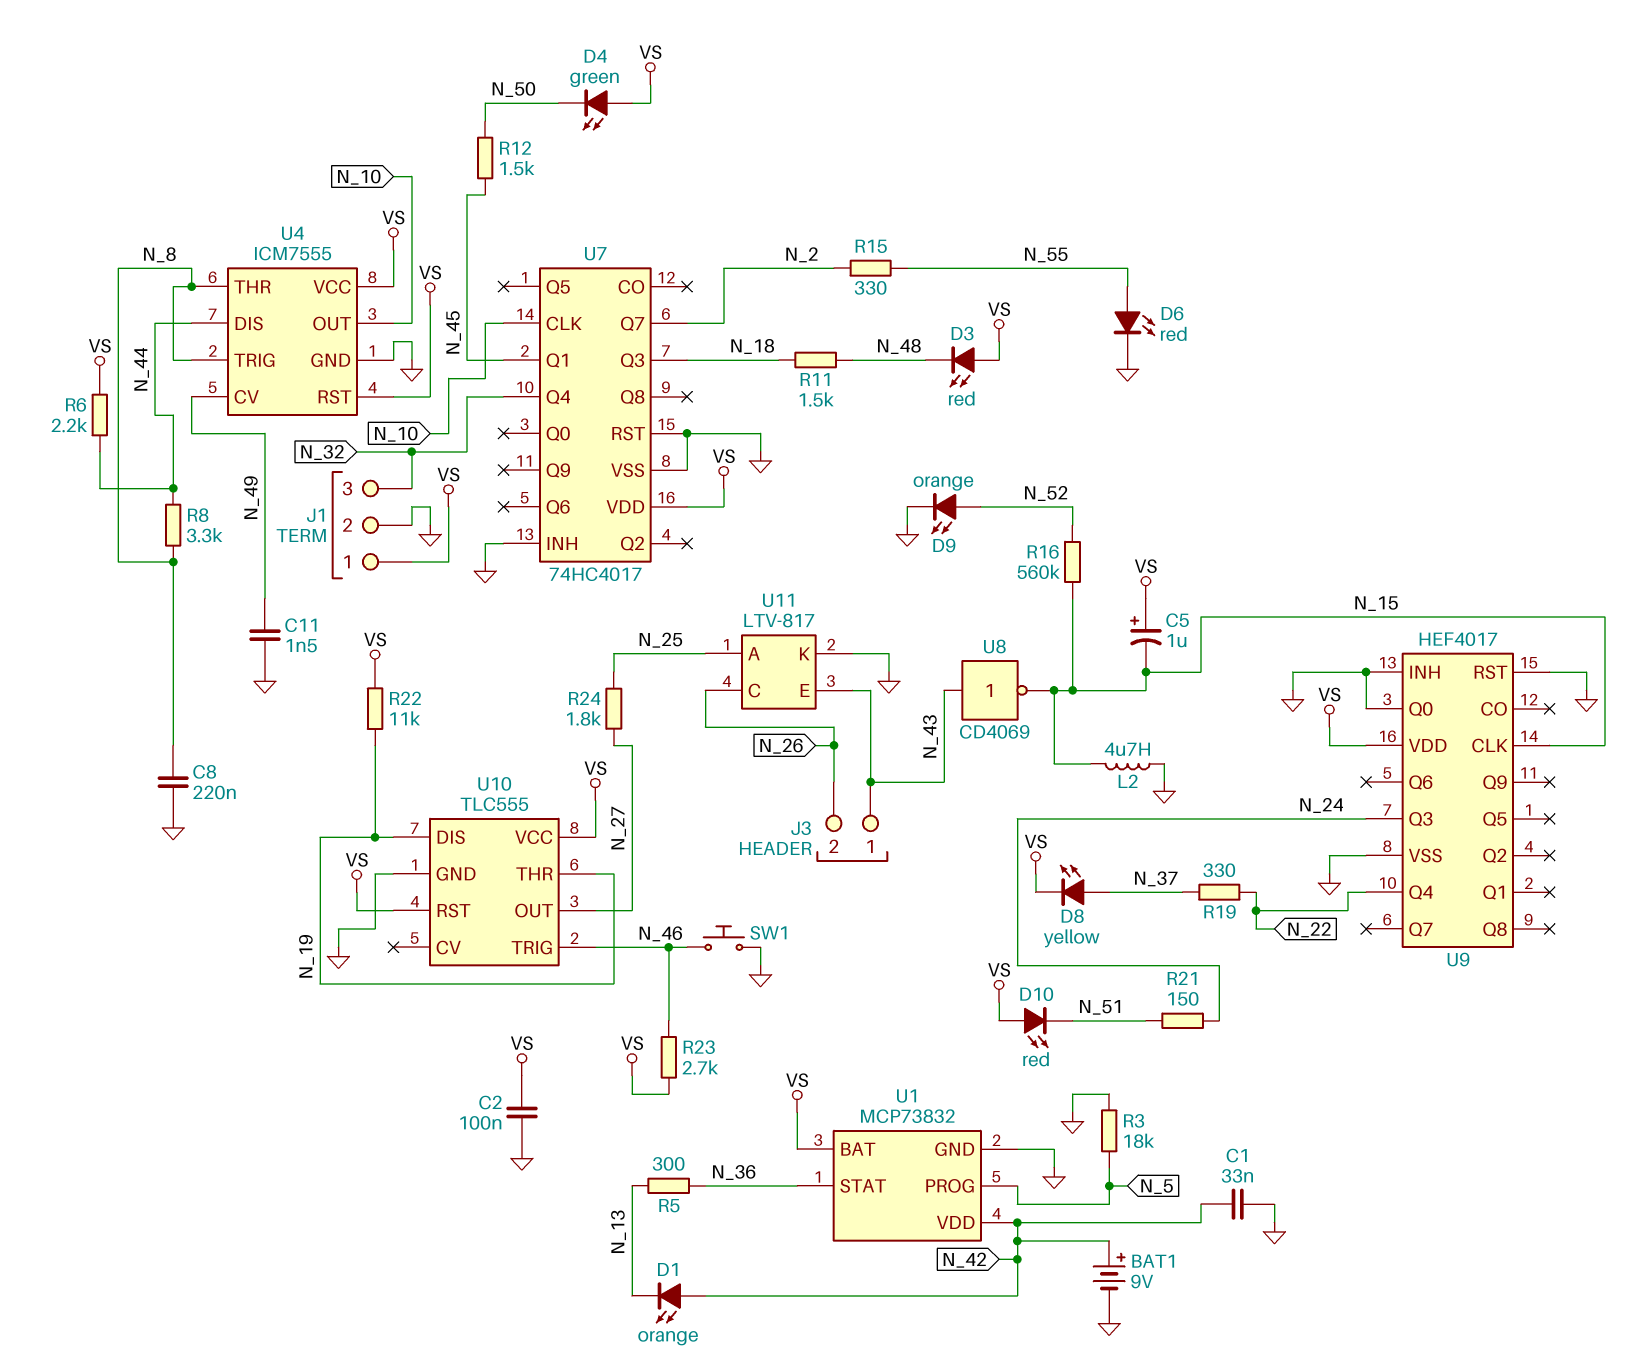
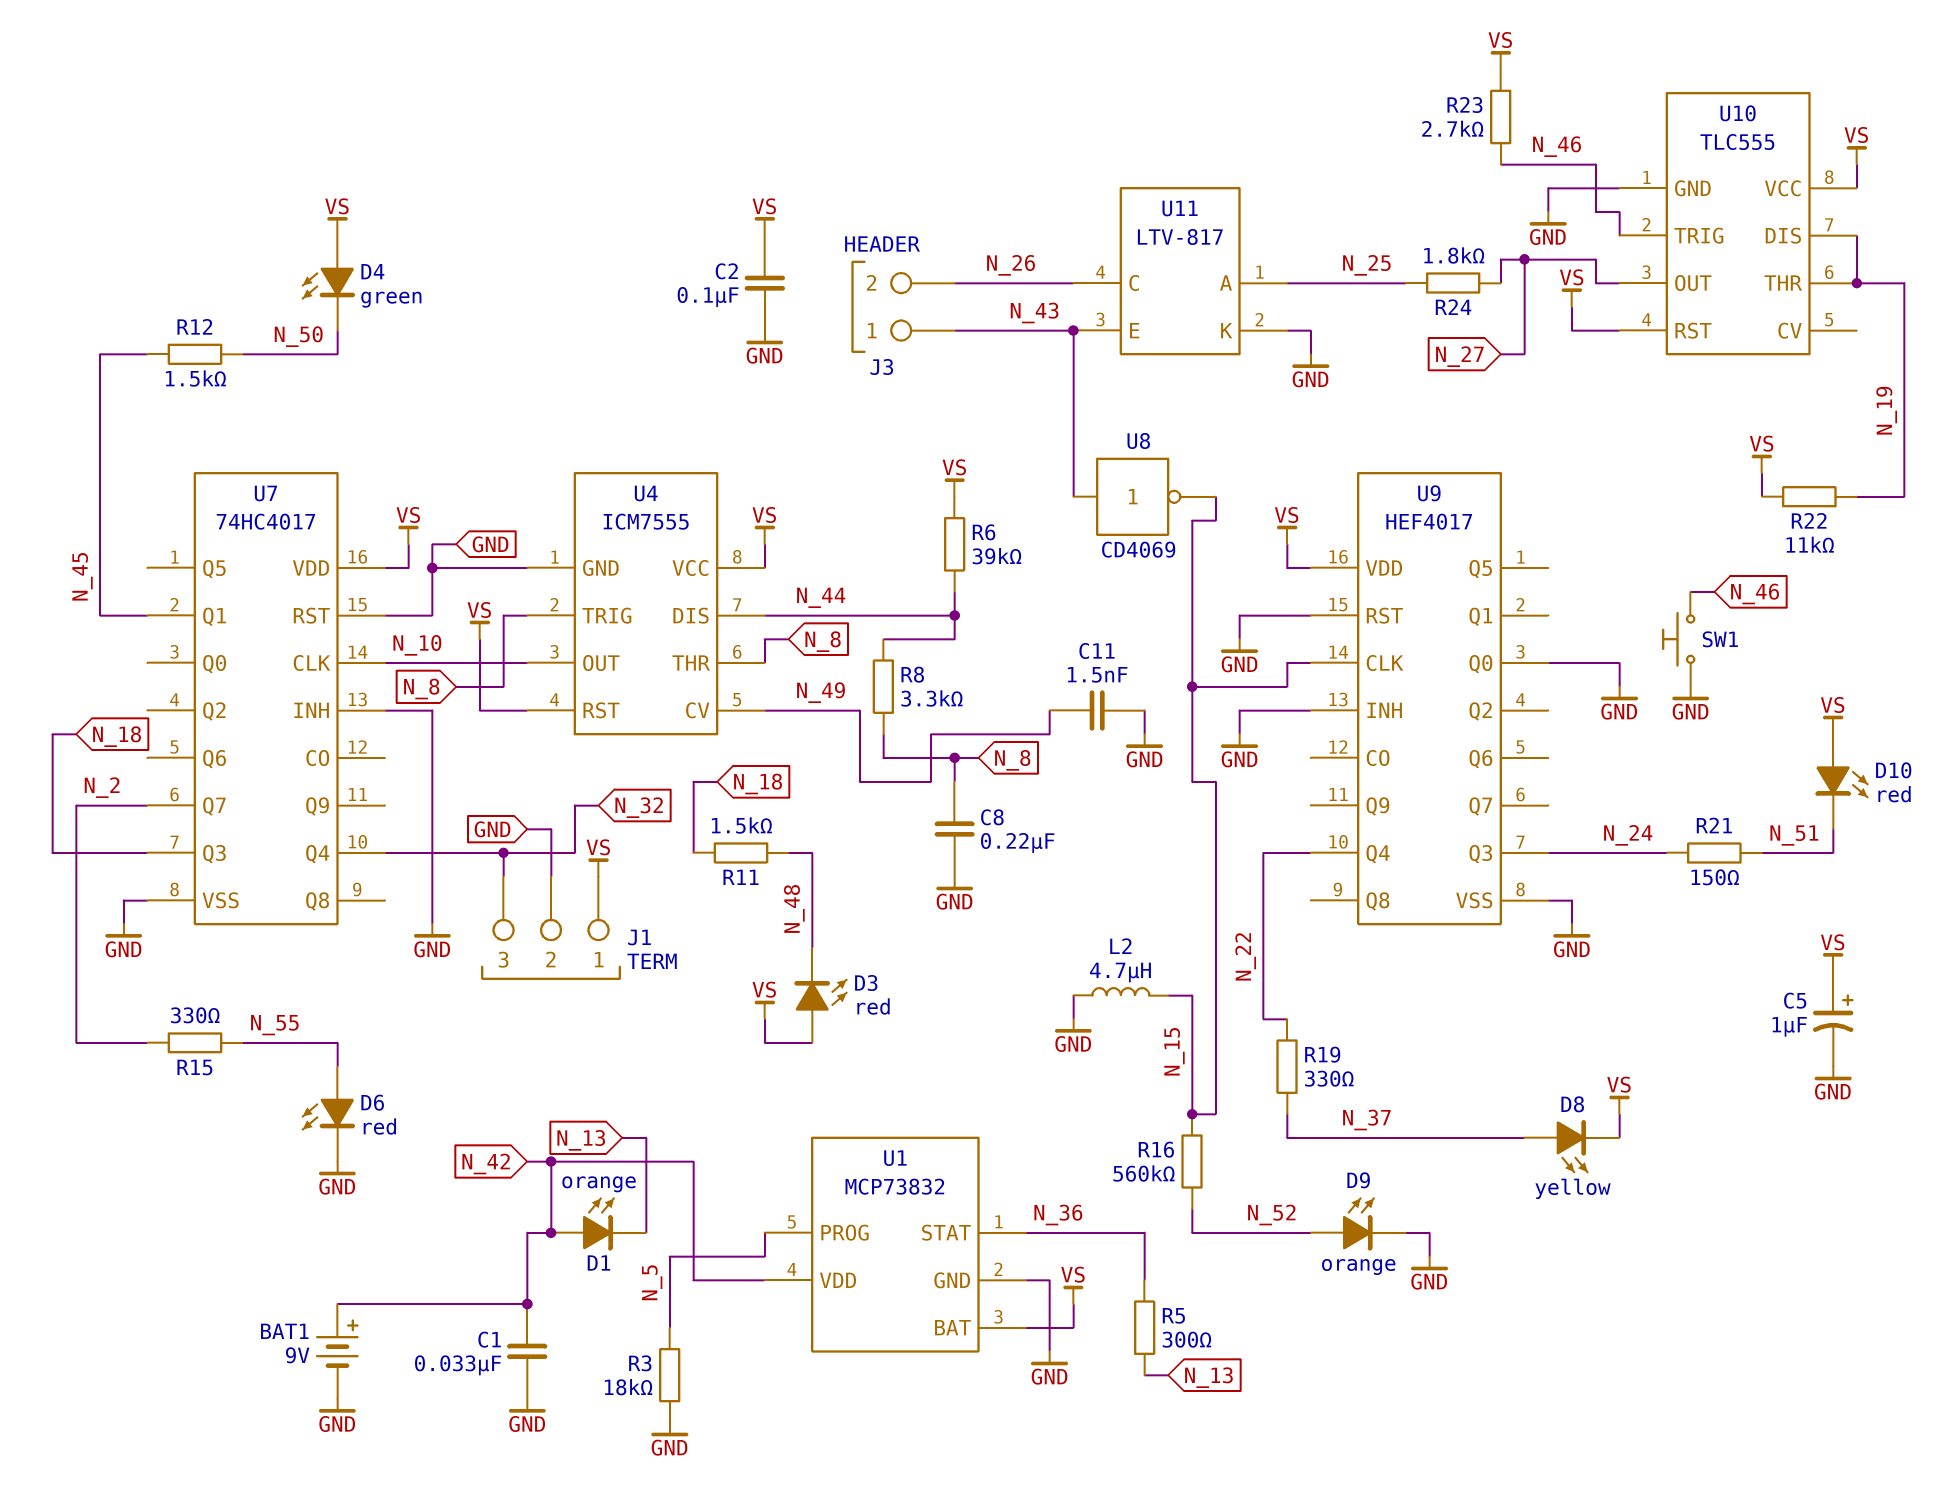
C5: 1uF (plus VS, minus N_15) -> 1uF (plus VS, minus GND)
R6: 2.2k (N_44, VS) -> 39k (N_44, VS)

